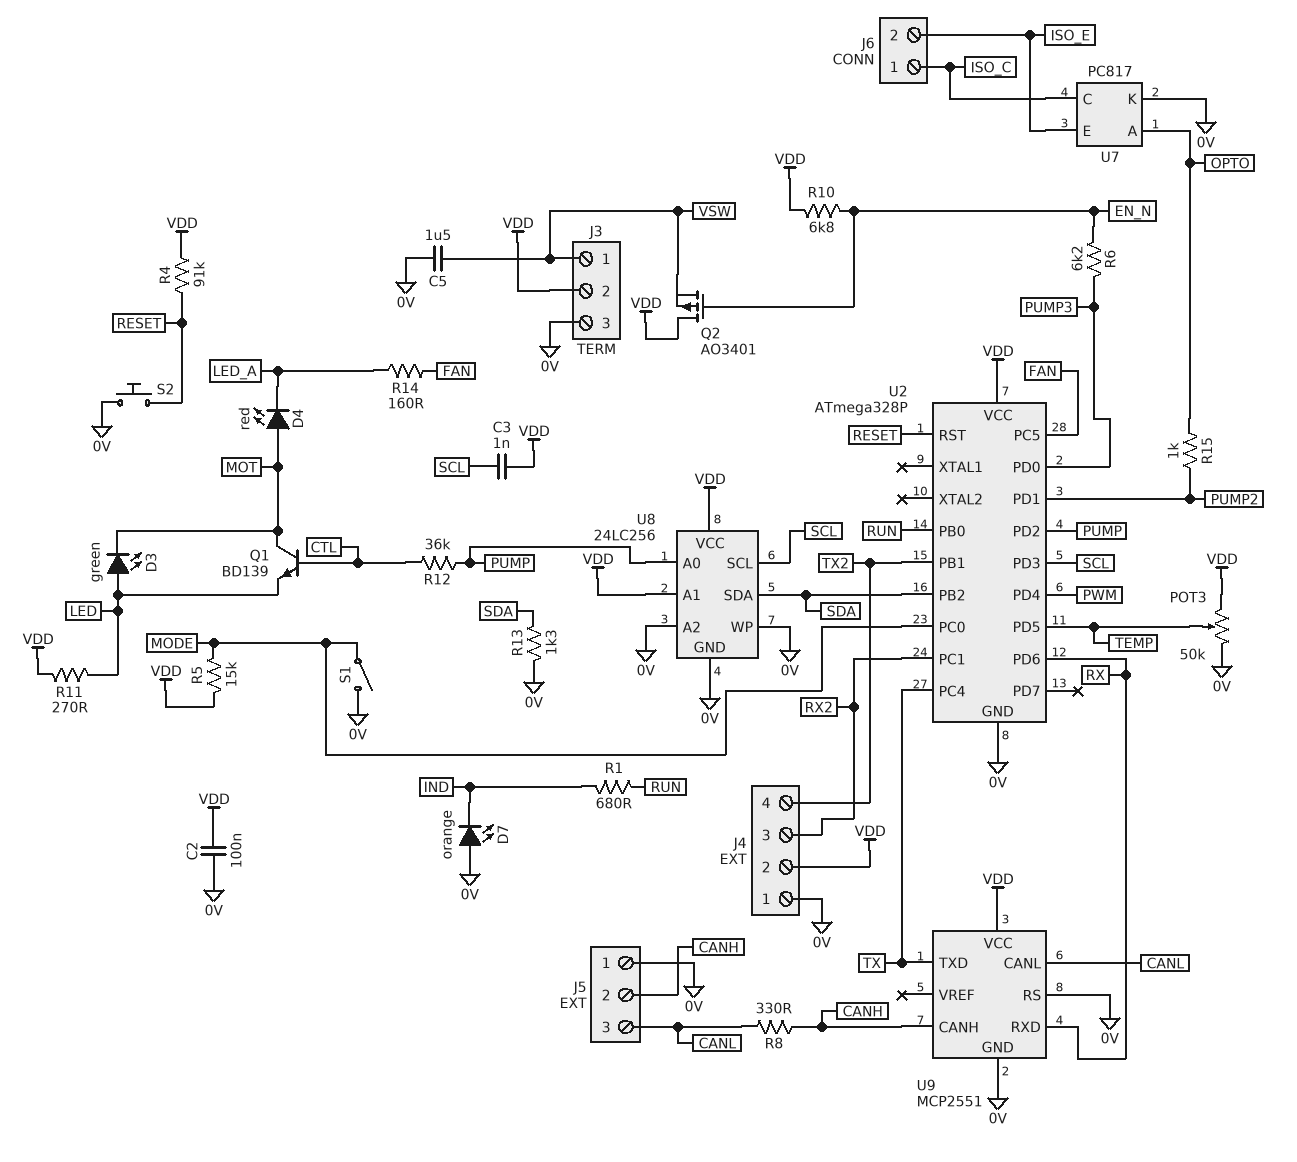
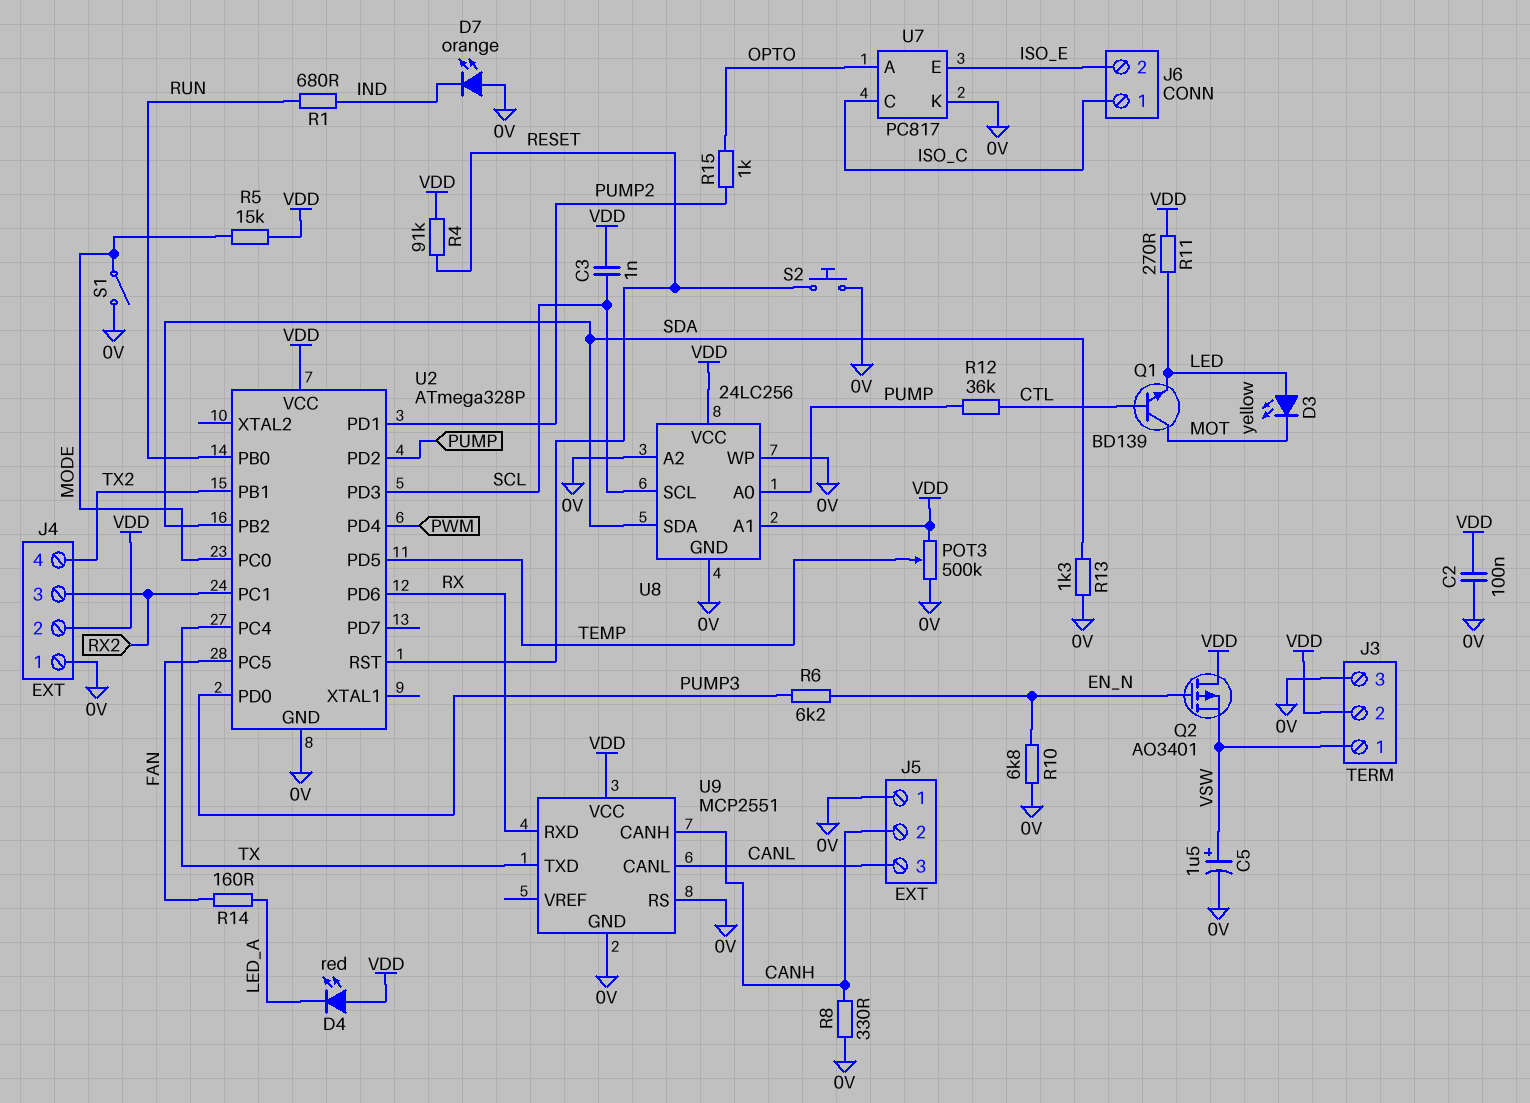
C5: 1.5uF (0V, VSW) -> 1.5uF (plus VSW, minus 0V)
D3: LED green (A LED, K MOT) -> LED yellow (A LED, K MOT)
D4: LED red (A MOT, K LED_A) -> LED red (A VDD, K LED_A)
POT3: 50k (0V, VDD, wiper TEMP) -> 500k (0V, VDD, wiper TEMP)
R8: 330 (CANH, CANL) -> 330 (0V, CANH)
R10: 6.8k (EN_N, VDD) -> 6.8k (0V, EN_N)

